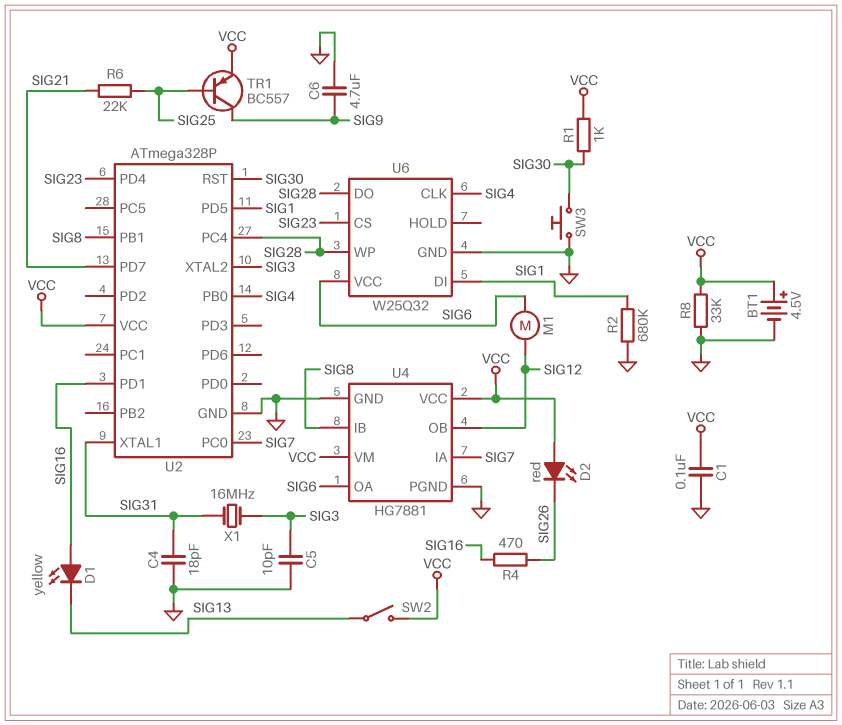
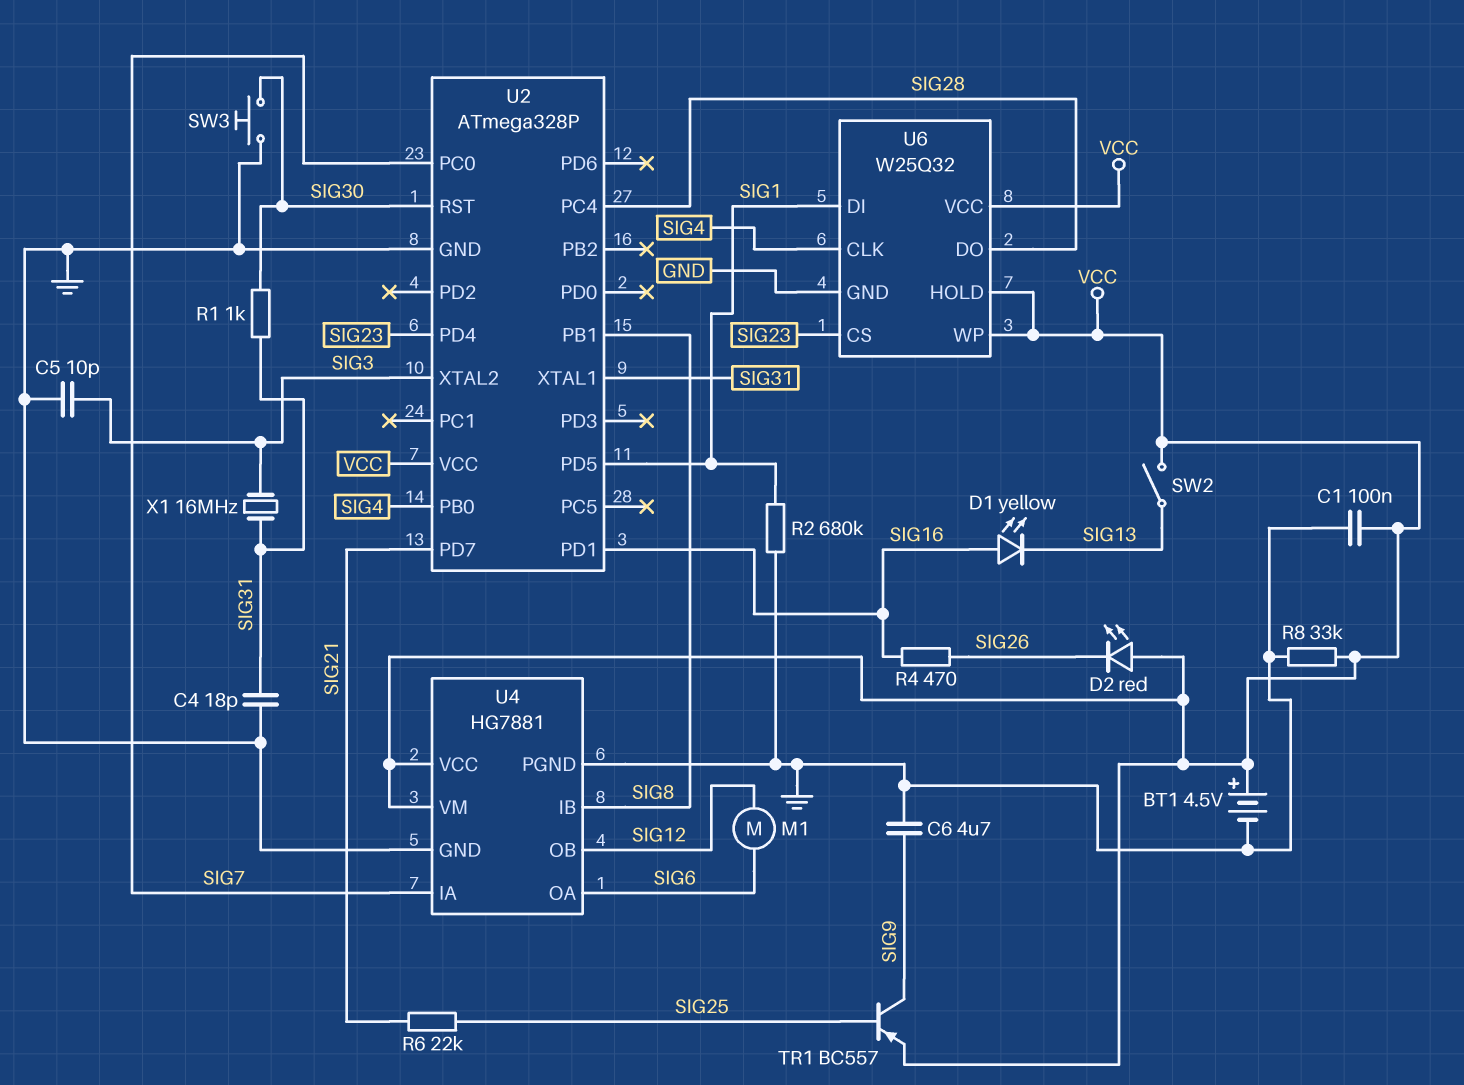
R1: 1k (SIG30, VCC) -> 1k (SIG30, SIG31)
U6 pin HOLD: none -> VCC
U6 pin VCC: SIG6 -> VCC
U6 pin WP: SIG28 -> VCC

